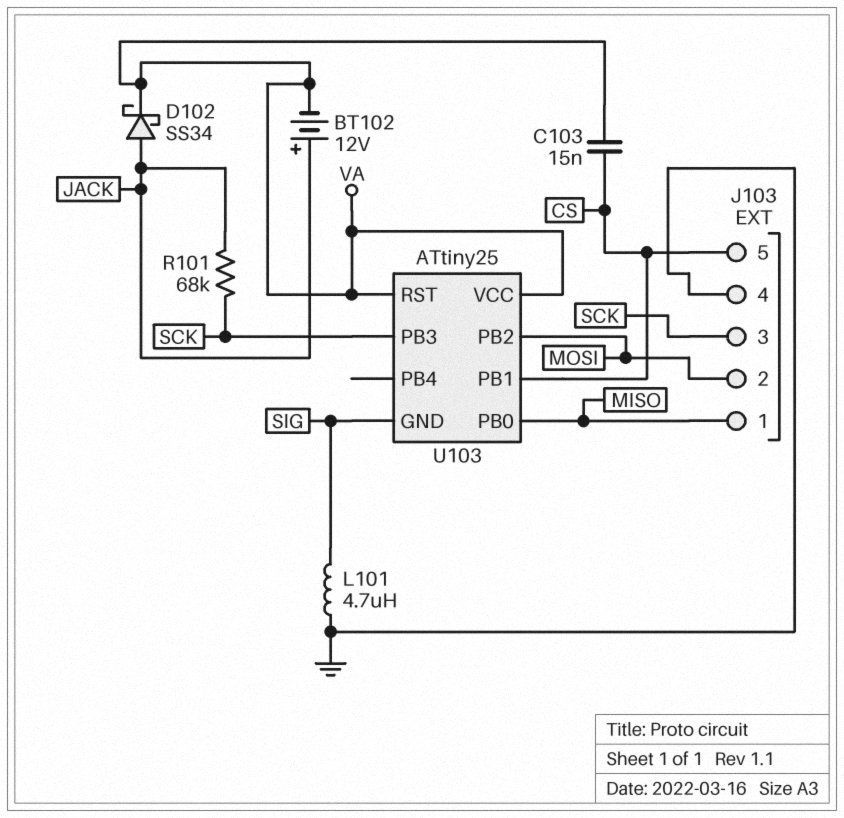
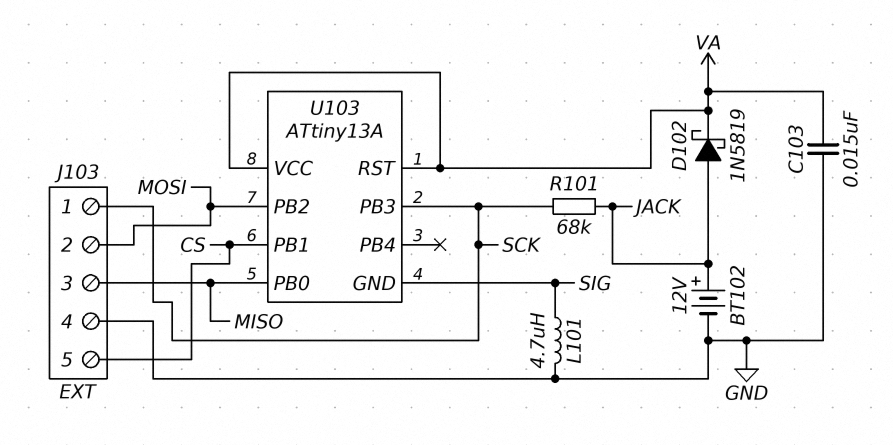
BT102: 12V (plus JACK, minus VA) -> 12V (plus JACK, minus GND)
C103: 15nF (CS, VA) -> 15nF (GND, VA)
D102: schottky SS34 (A JACK, K VA) -> schottky 1N5819 (A JACK, K VA)
J103 pin 1: MISO -> SCK
J103 pin 3: SCK -> MISO
U103: ATtiny25 -> ATtiny13A

